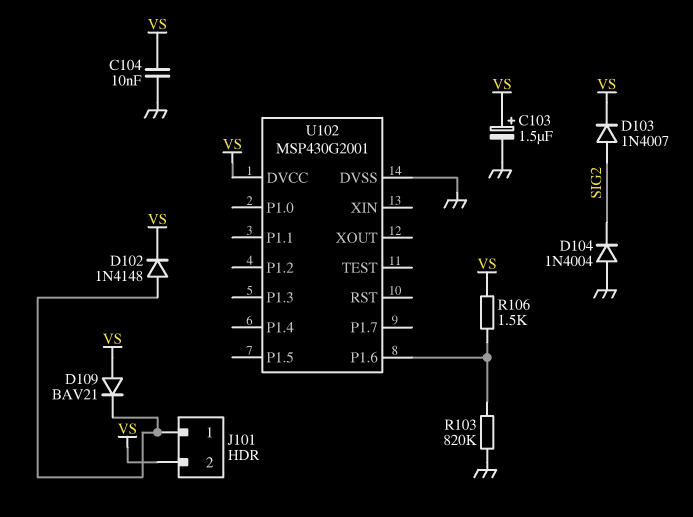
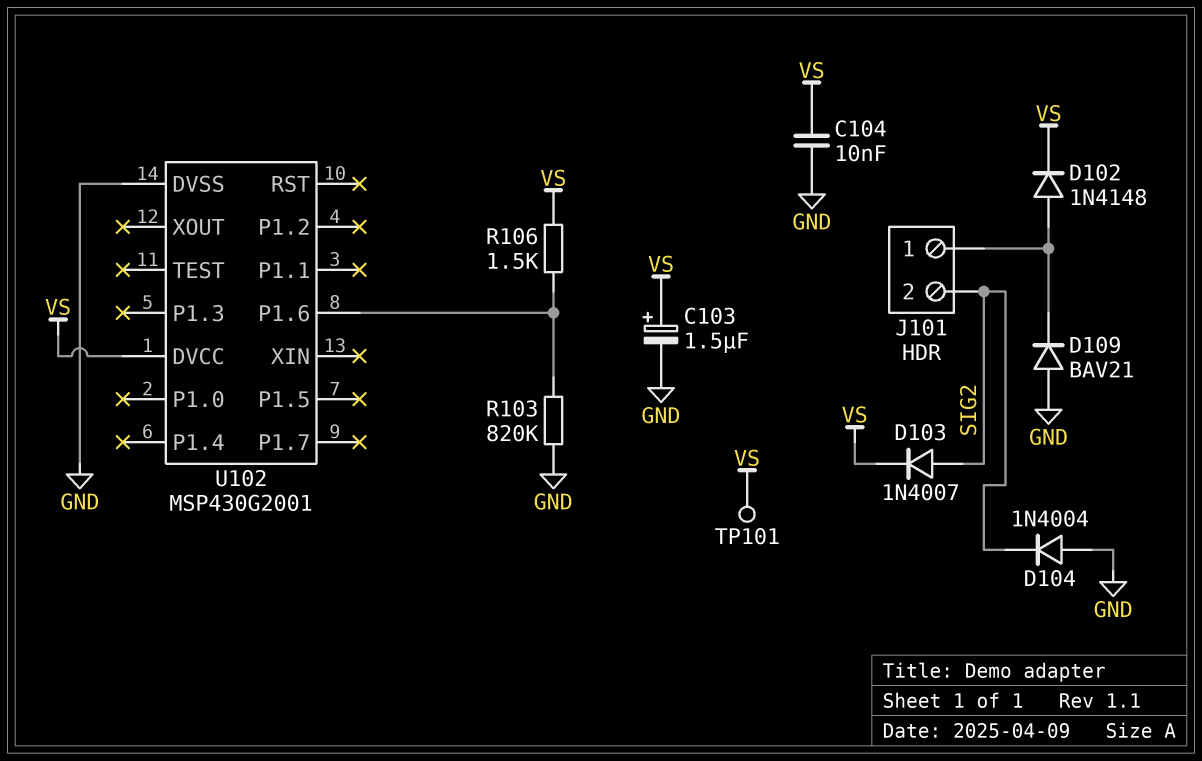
D109: diode BAV21 (A VS, K J101/1) -> diode BAV21 (A GND, K J101/1)
J101 pin 2: VS -> SIG2
TP101: none -> test point (VS)

